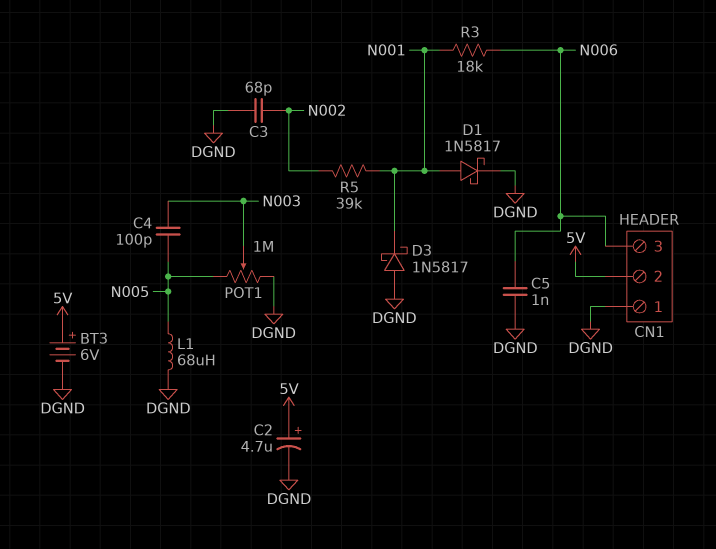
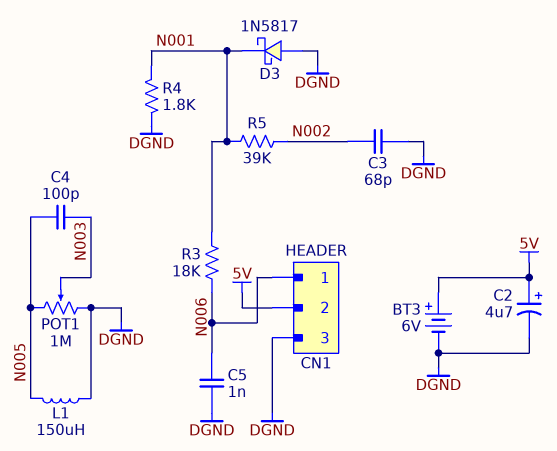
CN1 pin 1: DGND -> N006
CN1 pin 3: N006 -> DGND
D1: schottky 1N5817 (A N001, K DGND) -> none
L1: 68uH (DGND, N005) -> 150uH (DGND, N005)
R4: none -> 1.8k (DGND, N001)

